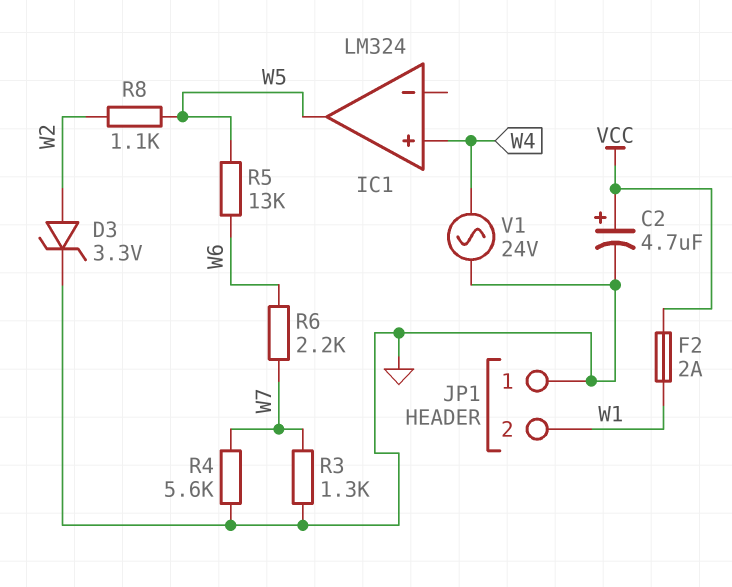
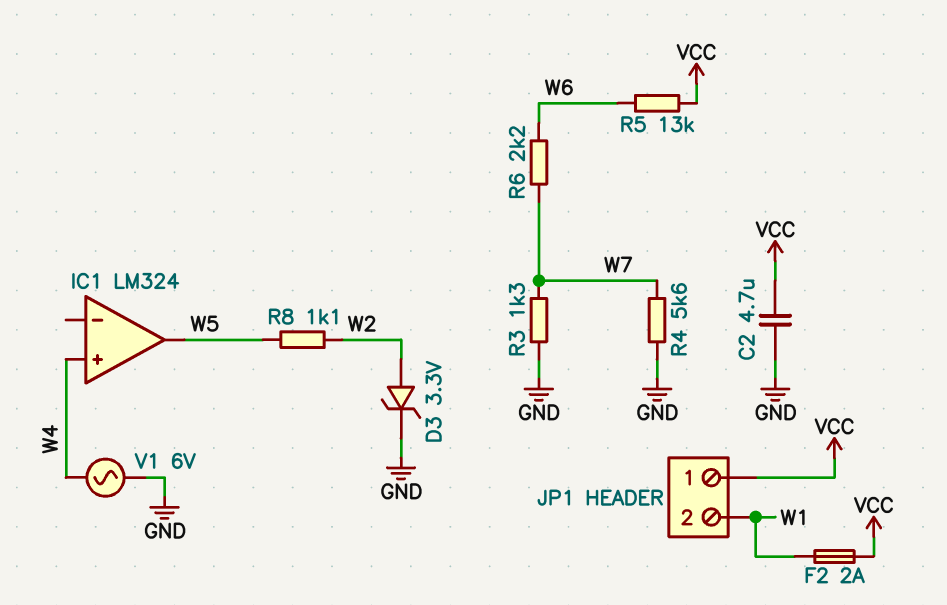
C2: 4.7uF (plus VCC, minus GND) -> 4.7uF (GND, VCC)
JP1 pin 1: GND -> VCC
R5: 13k (W5, W6) -> 13k (VCC, W6)
V1: AC 24V (GND, W4) -> AC 6V (GND, W4)

